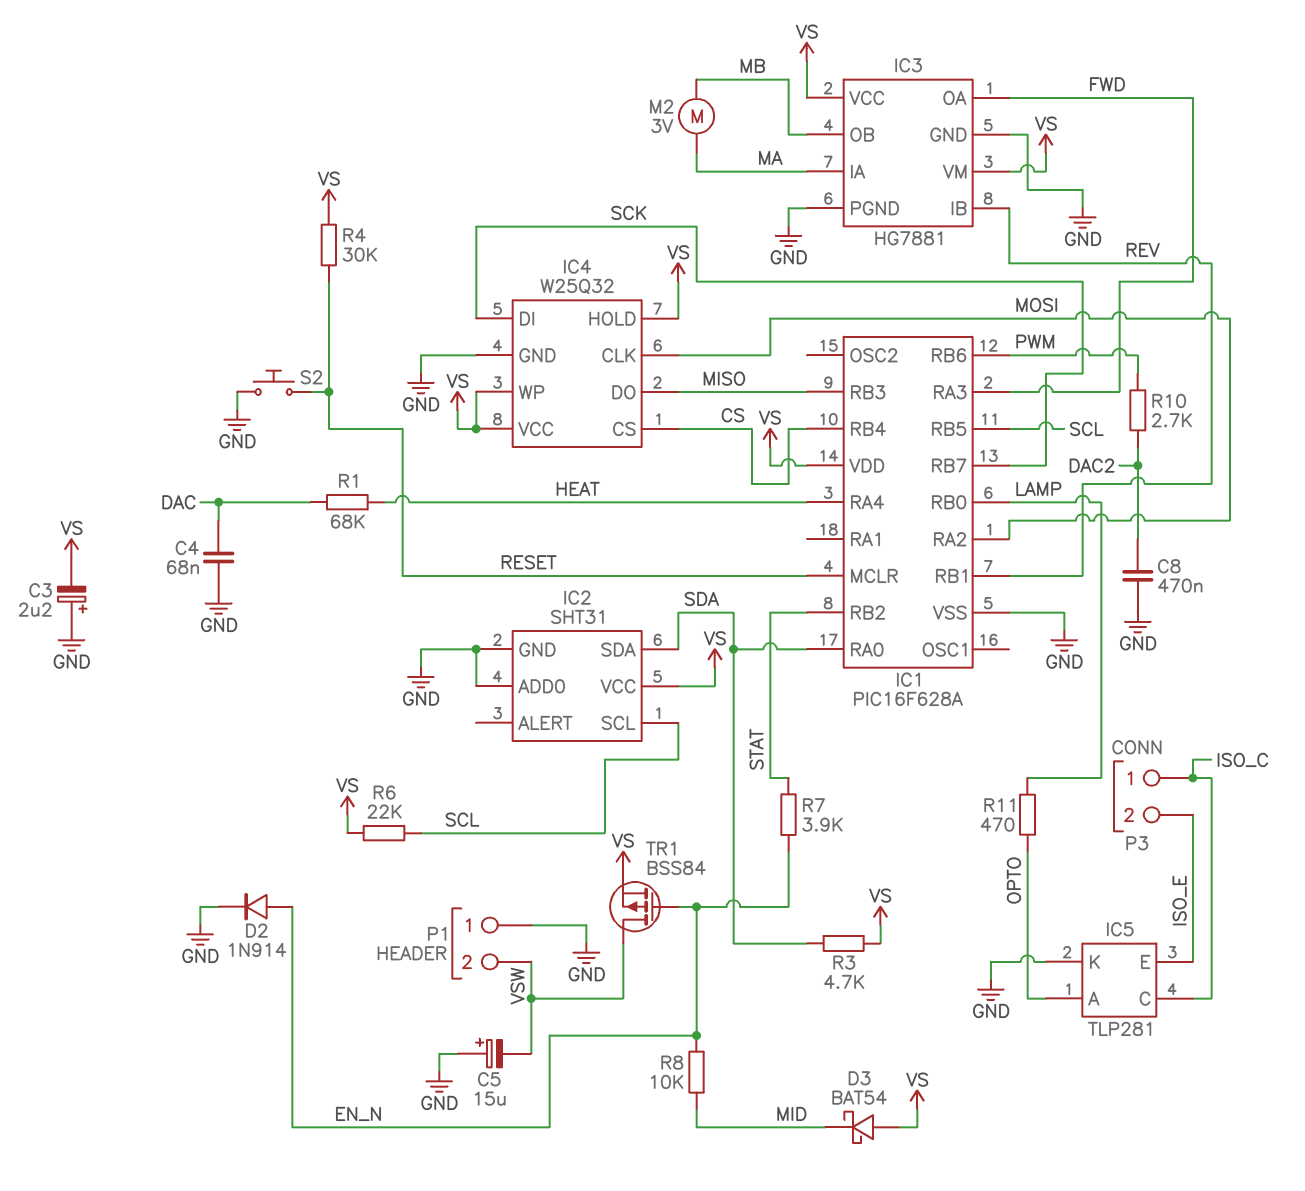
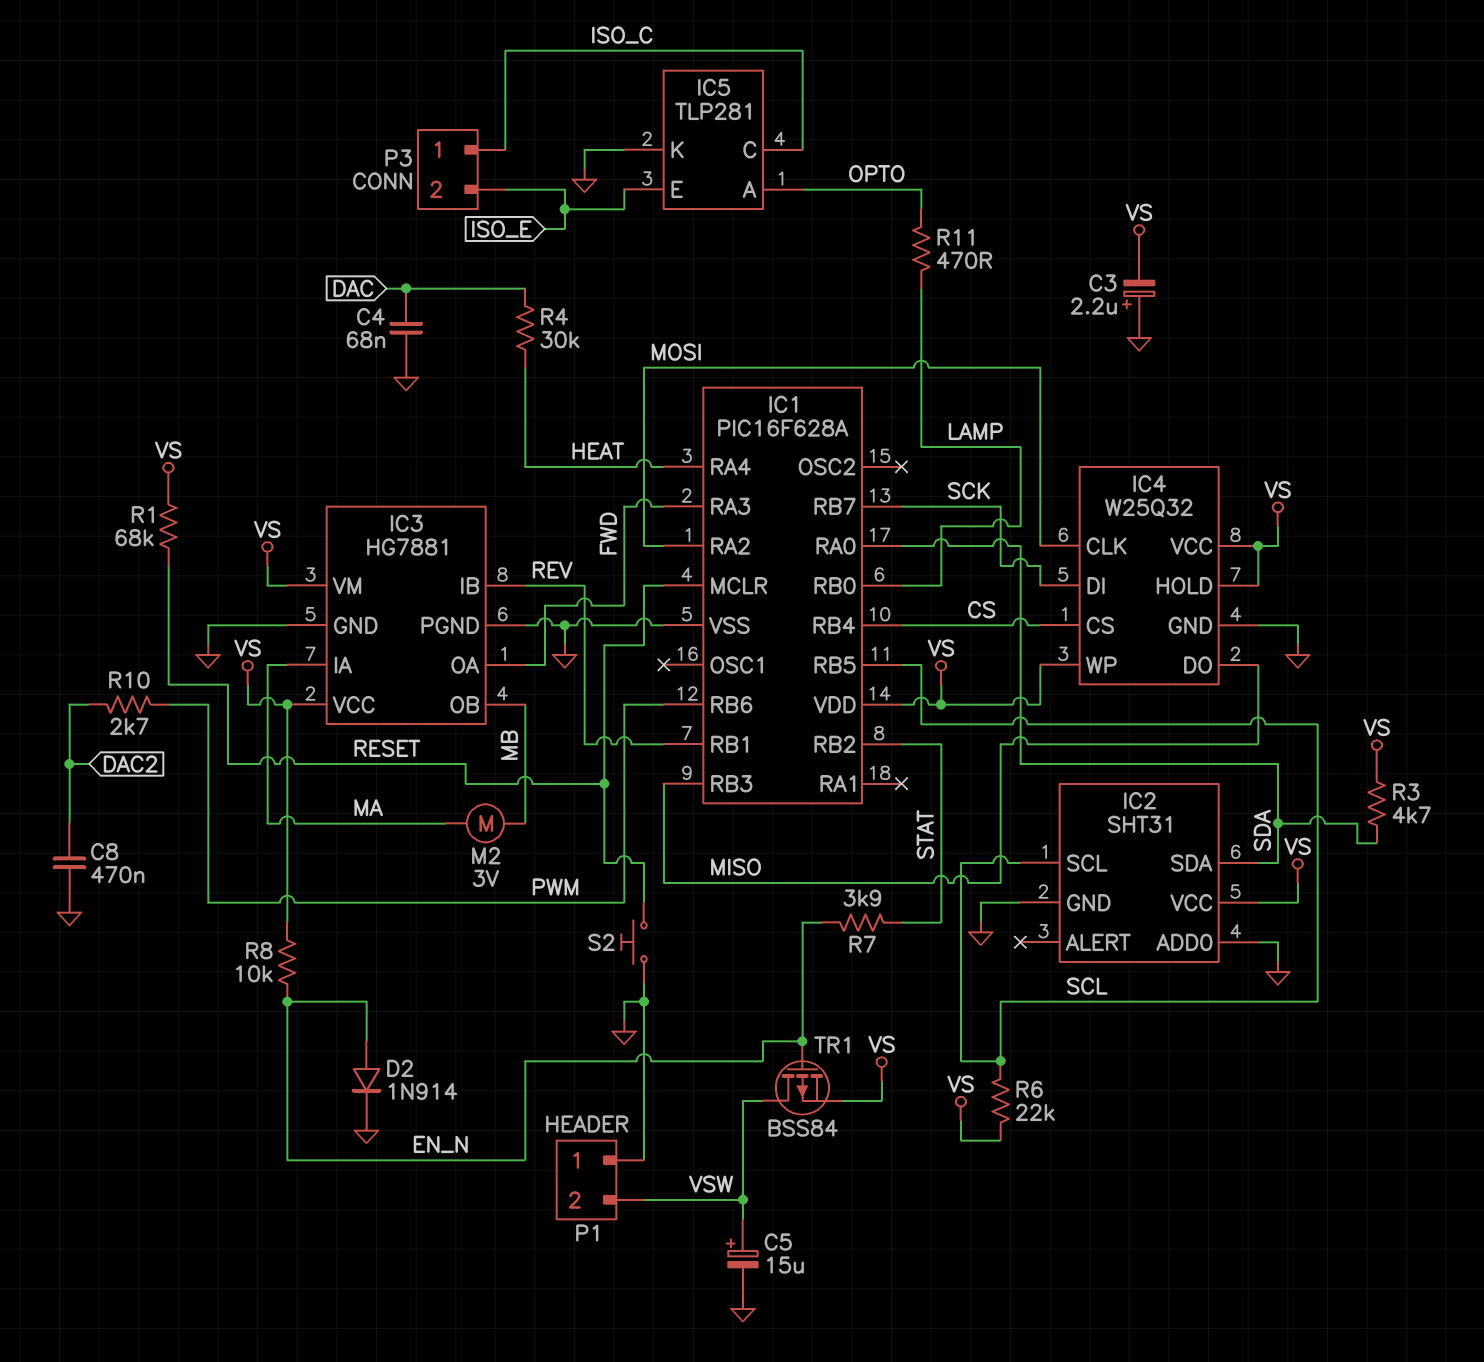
C5: 15uF (plus GND, minus VSW) -> 15uF (plus VSW, minus GND)
D3: schottky BAT54 (A VS, K MID) -> none
R1: 68k (DAC, HEAT) -> 68k (RESET, VS)
R4: 30k (RESET, VS) -> 30k (DAC, HEAT)
R8: 10k (EN_N, MID) -> 10k (EN_N, VS)

